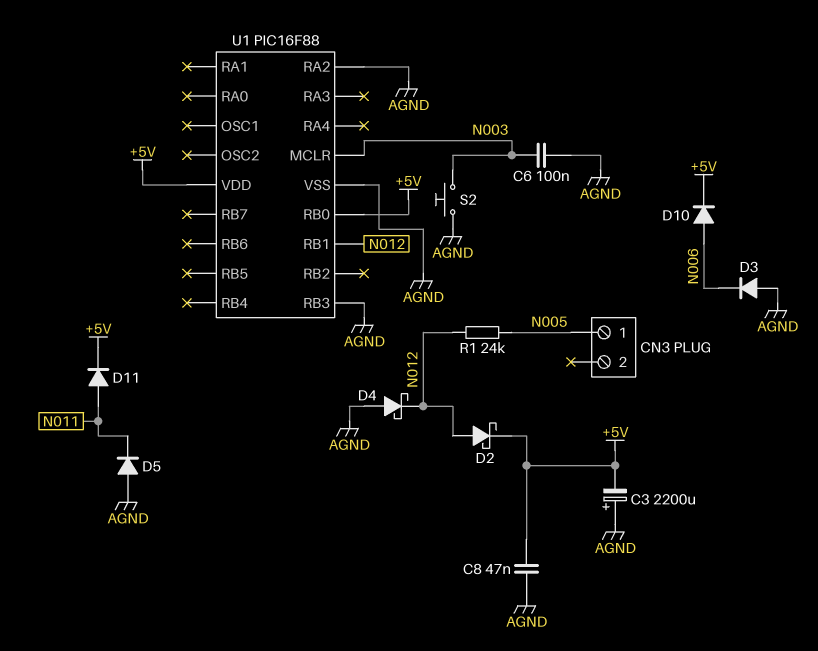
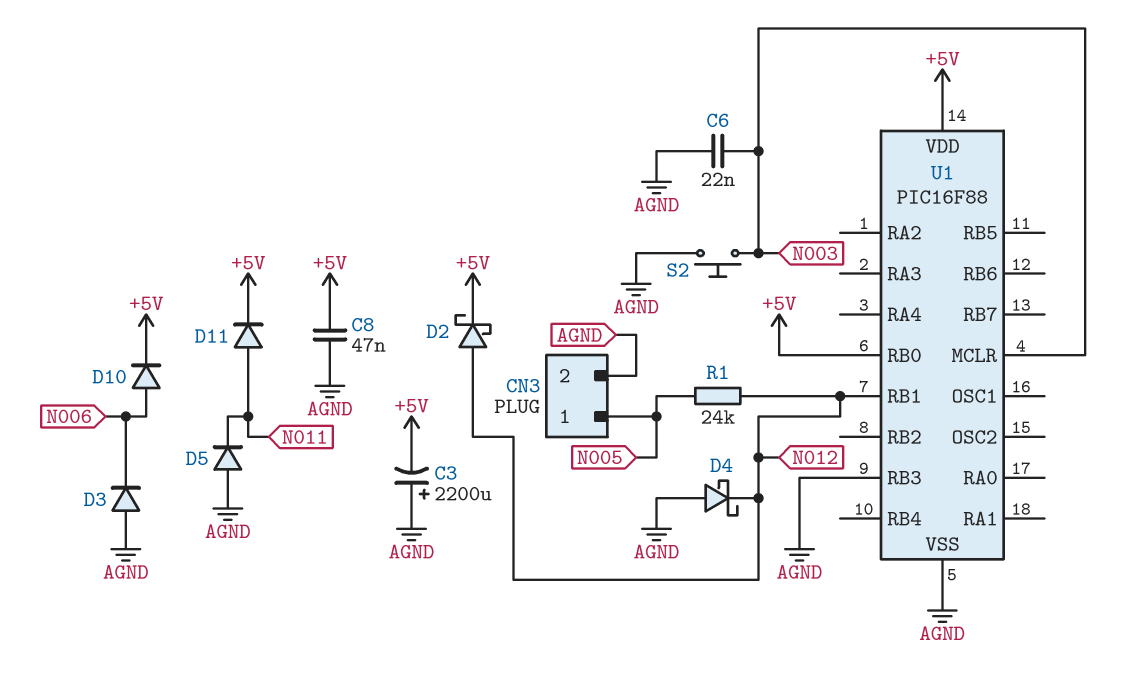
C6: 100nF (AGND, N003) -> 22nF (AGND, N003)
CN3 pin 2: none -> AGND
U1 pin RA2: AGND -> none

